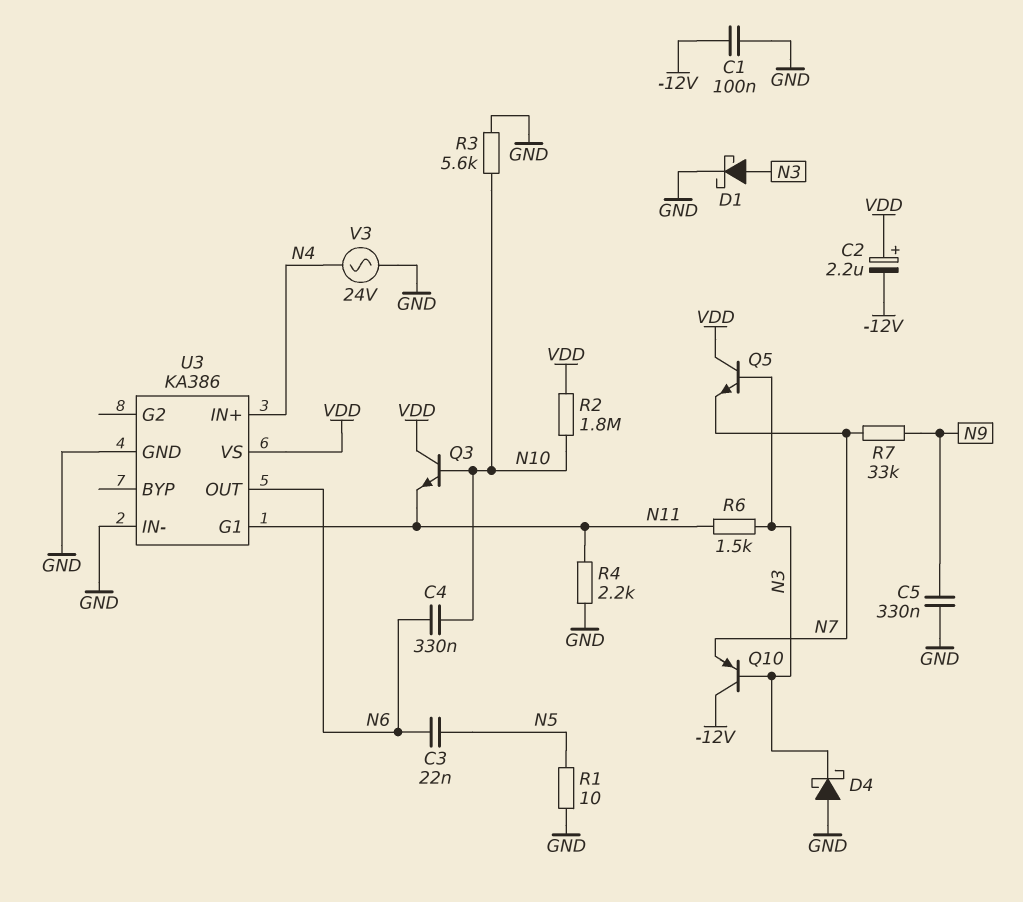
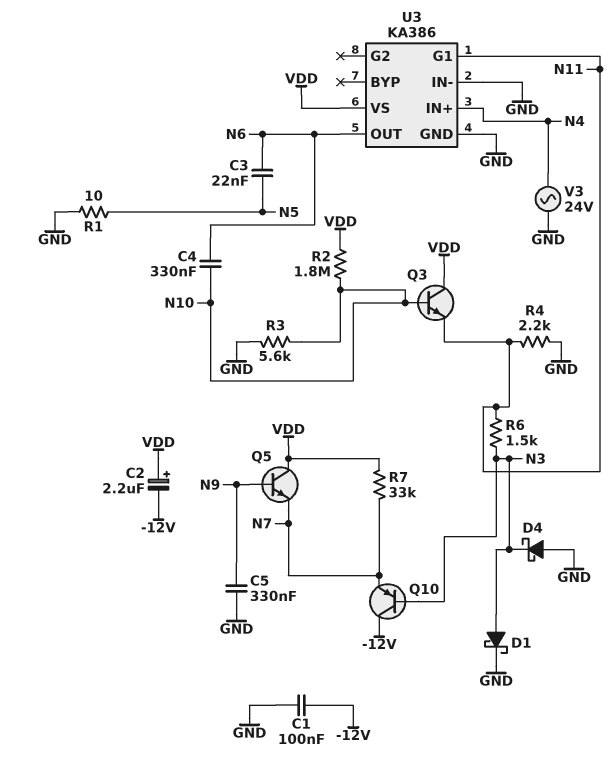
Q5: NPN (B N3, C VDD, E N7) -> NPN (B N9, C VDD, E N7)
R7: 33k (N7, N9) -> 33k (N7, VDD)

